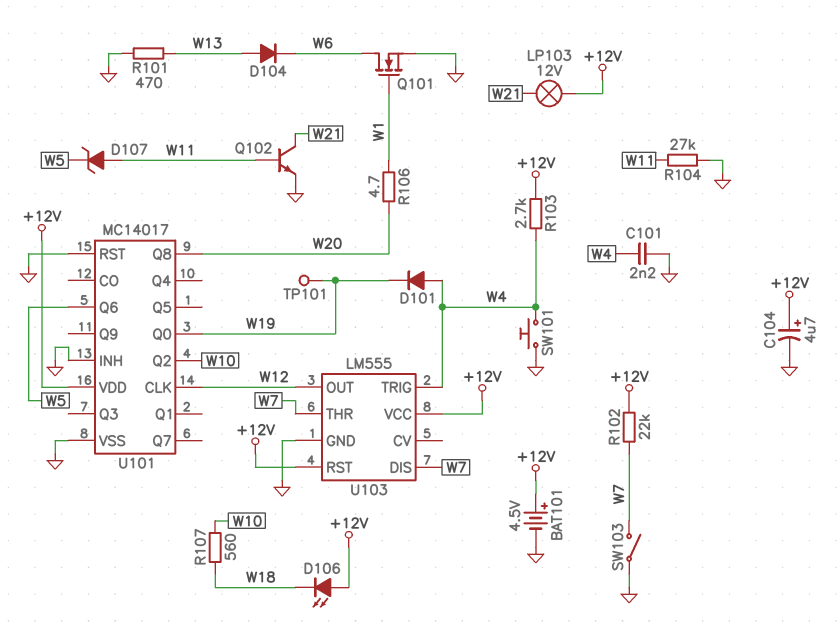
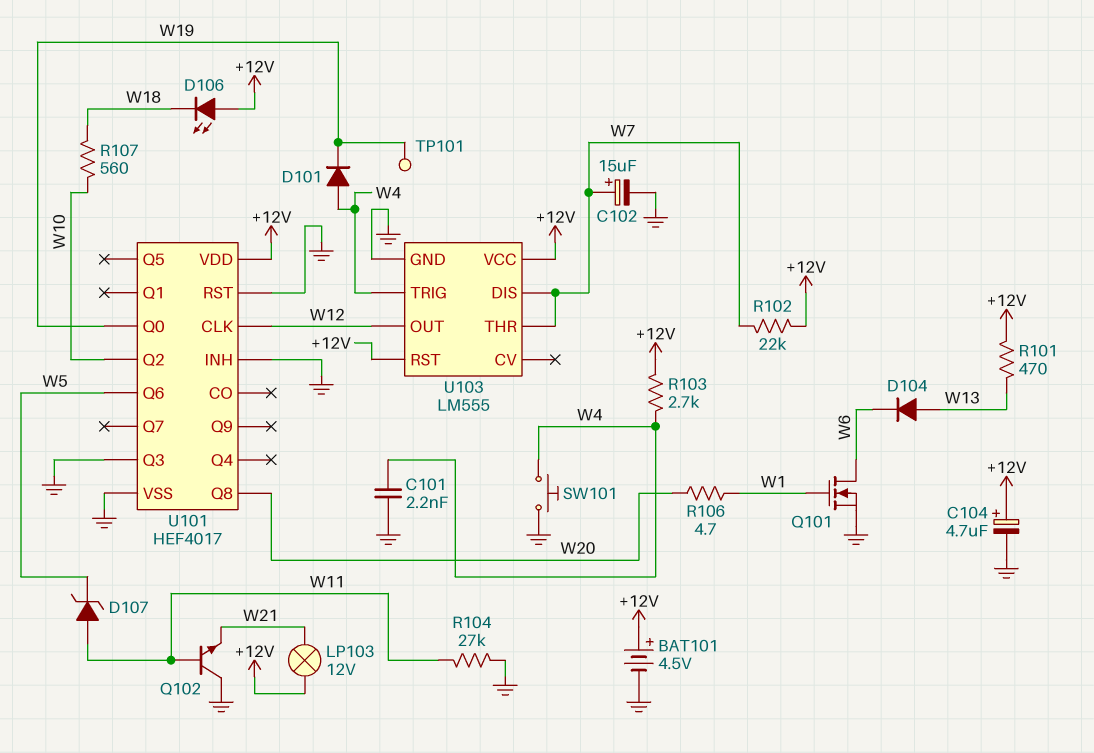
C102: none -> 15uF (plus W7, minus GND)
Q102: NPN (B W11, C W21, E GND) -> NPN (B W11, C GND, E W21)
R101: 470 (GND, W13) -> 470 (+12V, W13)
SW103: switch (GND, W7) -> none
U101: MC14017 -> HEF4017
U101 pin Q3: none -> GND

